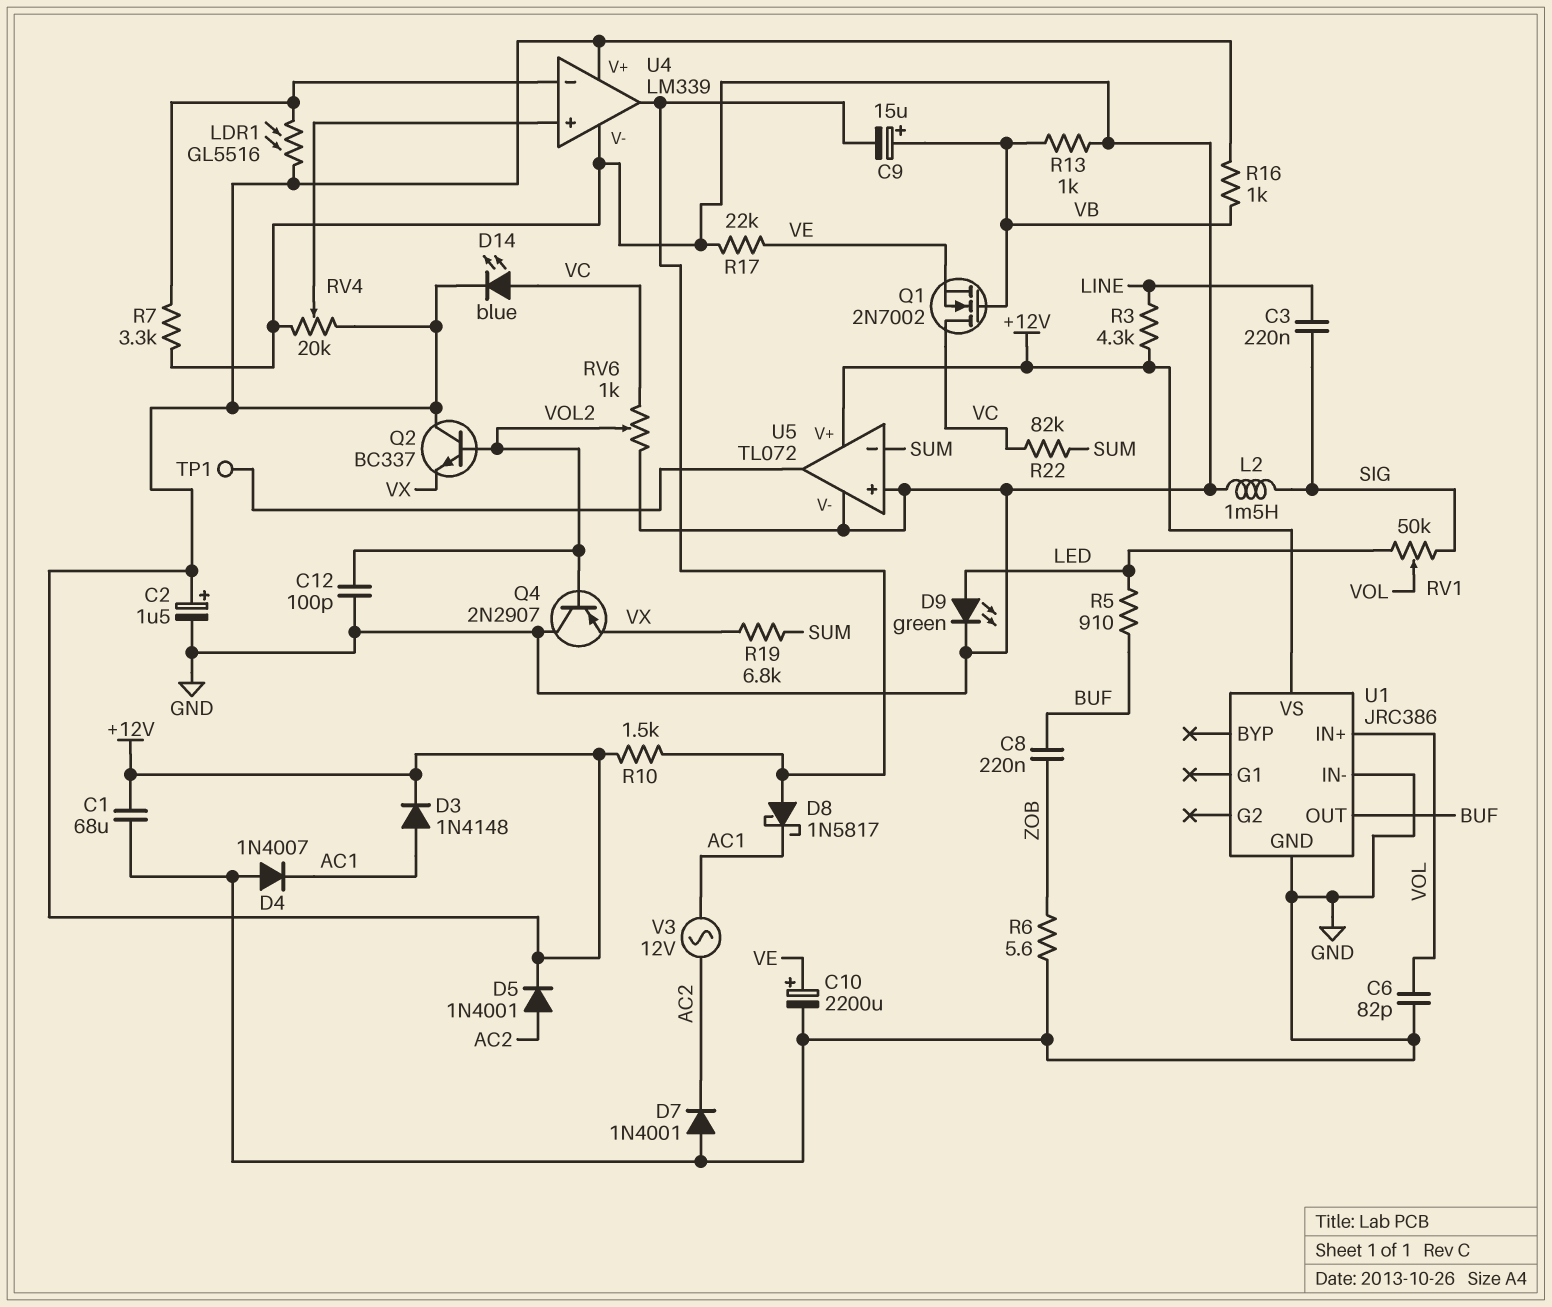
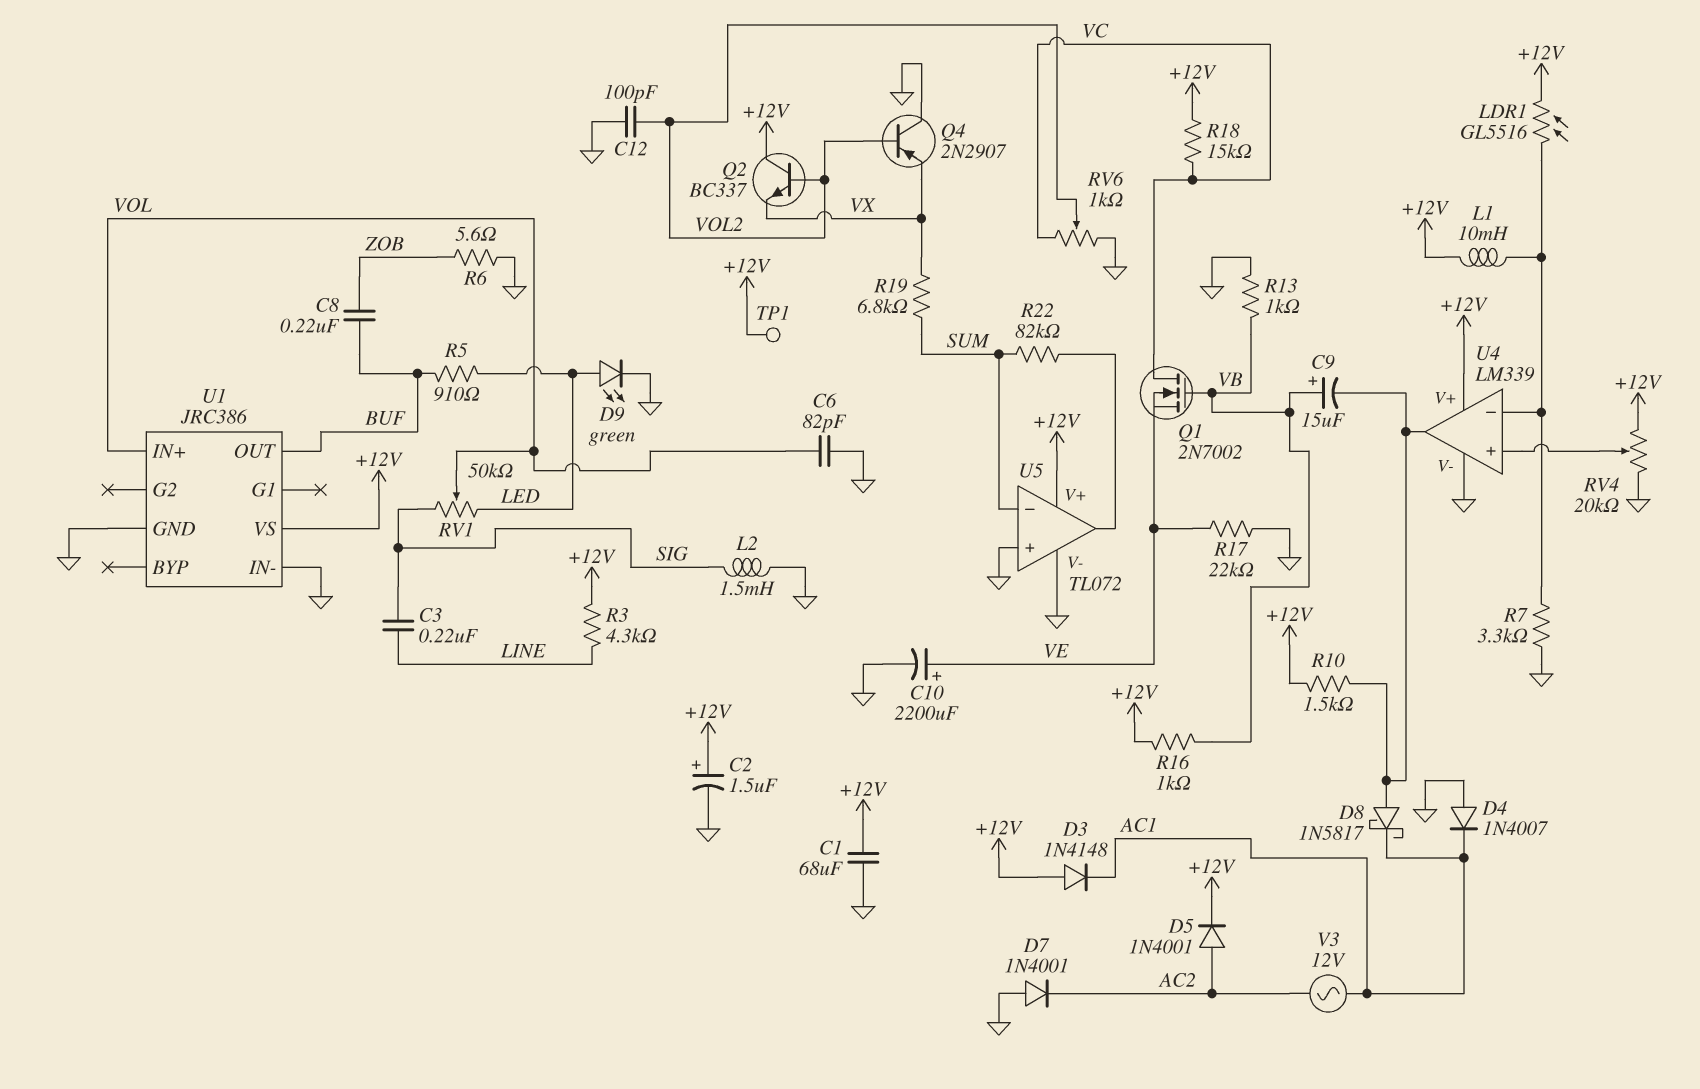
D3: diode 1N4148 (A AC1, K +12V) -> diode 1N4148 (A +12V, K AC1)
D14: LED blue (A VC, K +12V) -> none
L1: none -> 10mH (+12V, U4/in-)
R18: none -> 15k (+12V, VC)
R22: 82k (SUM, VC) -> 82k (SUM, U5/out)
TP1: test point (U5/out) -> test point (+12V)

